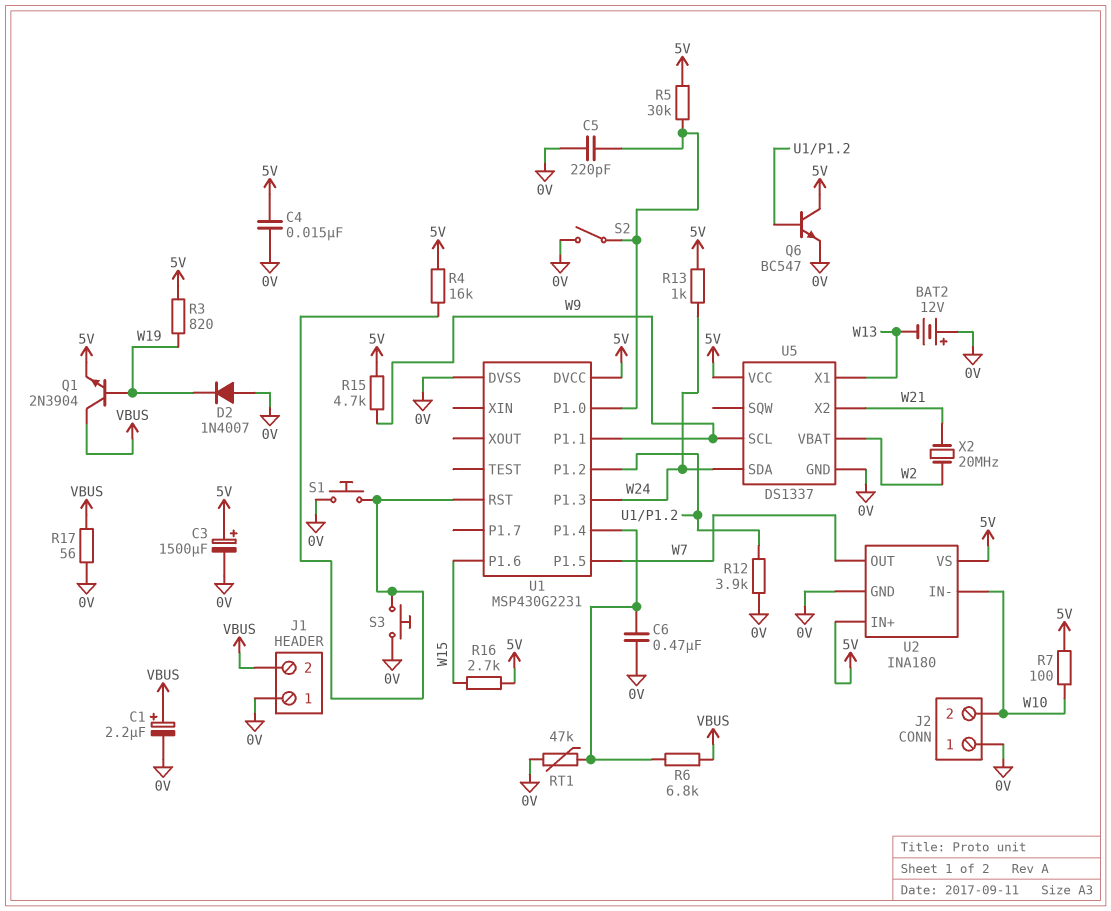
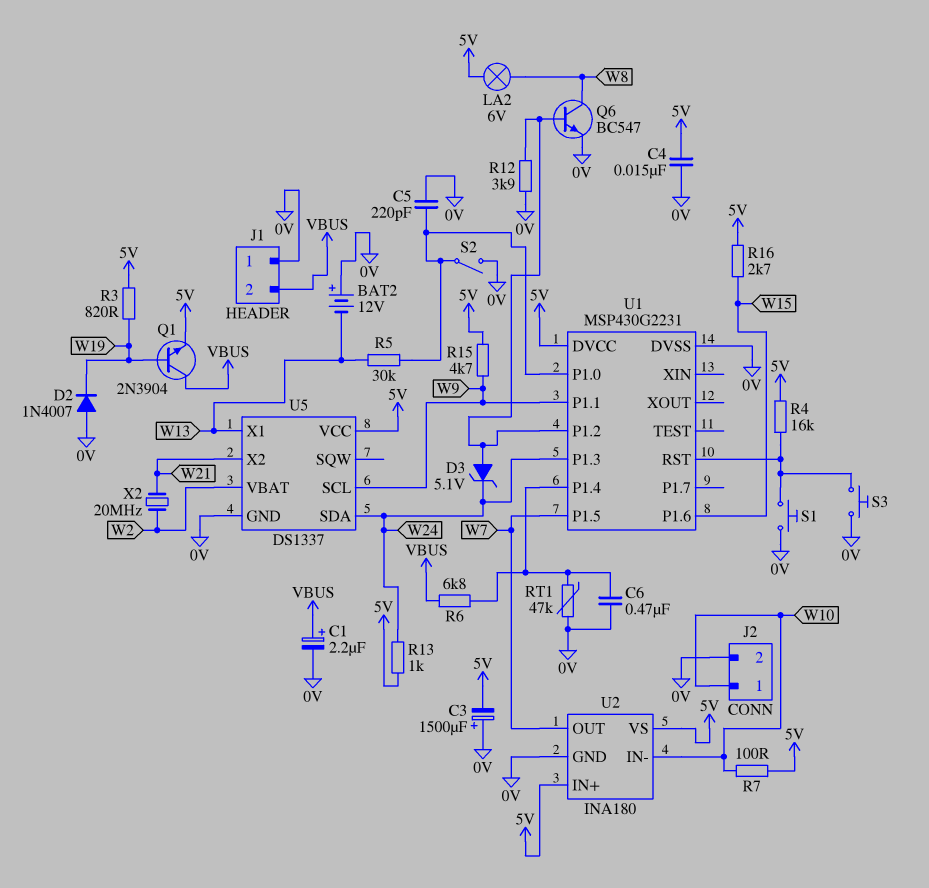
C3: 1500uF (plus 5V, minus 0V) -> 1500uF (plus 0V, minus 5V)
D3: none -> zener 5.1V (A U1/P1.2, K W24)
J2 pin 1: 0V -> W10
J2 pin 2: W10 -> 0V
LA2: none -> lamp 6V (5V, W8)
Q6: NPN BC547 (B U1/P1.2, C 5V, E 0V) -> NPN BC547 (B U1/P1.2, C W8, E 0V)
R5: 30k (5V, U1/P1.0) -> 30k (U1/P1.0, W13)
R17: 56 (0V, VBUS) -> none

